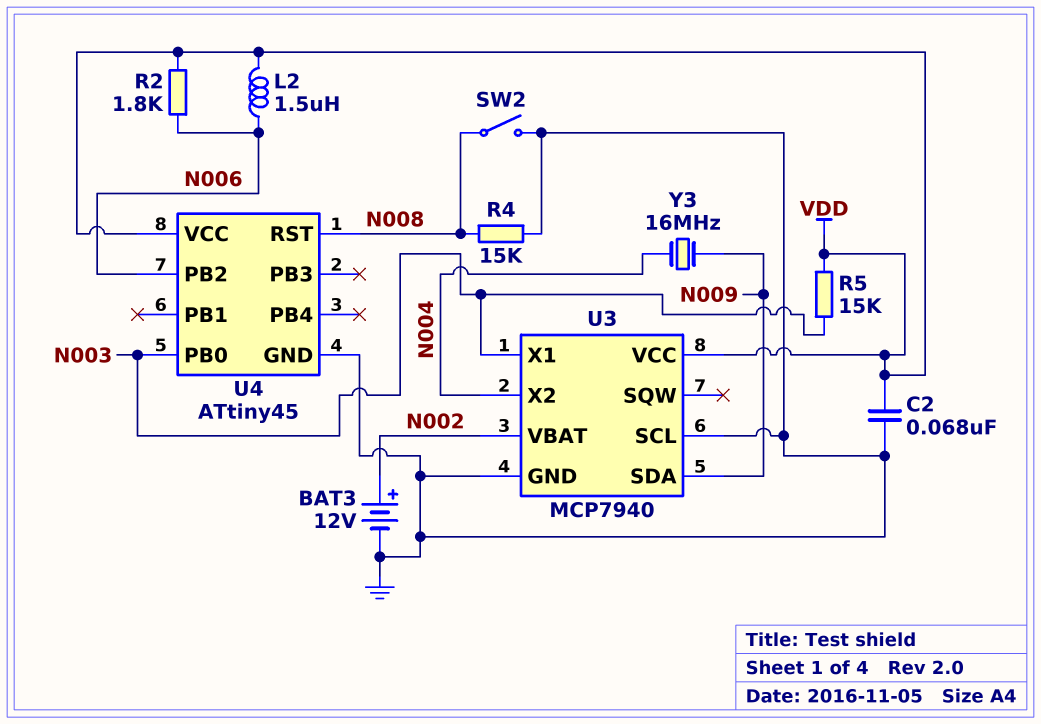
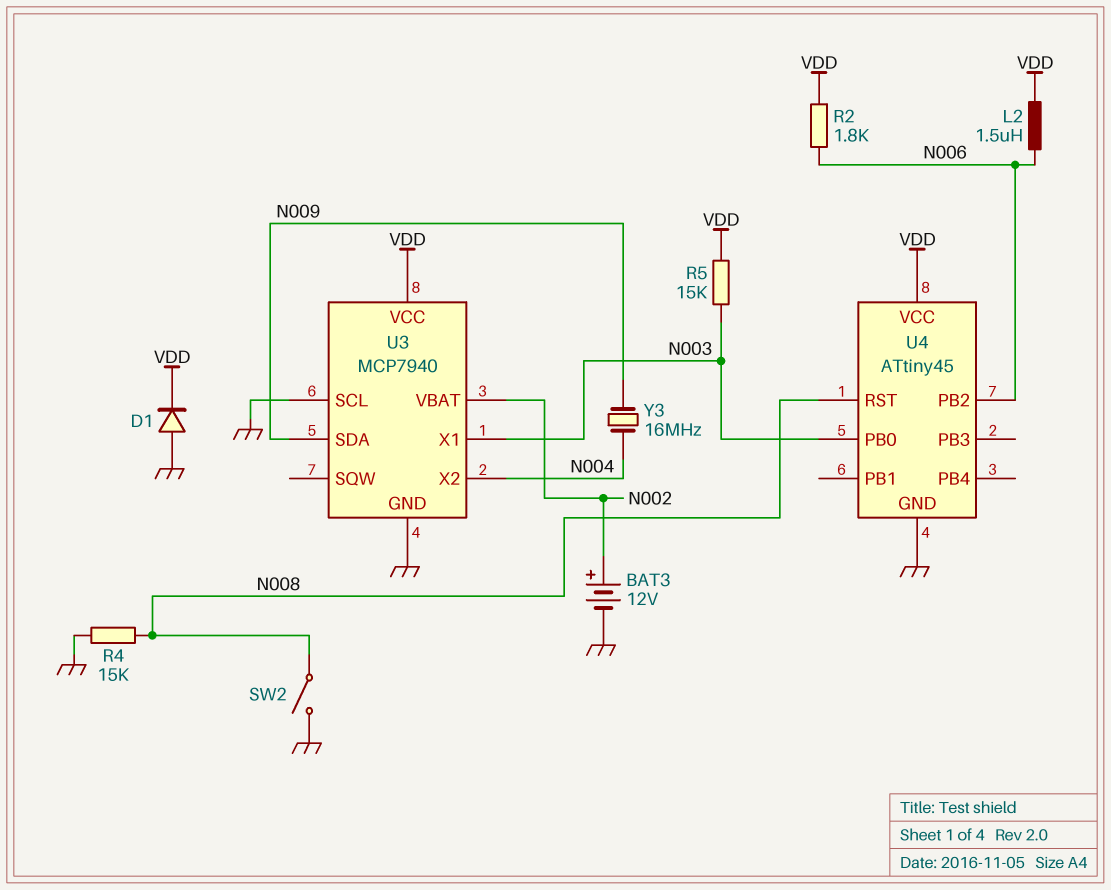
C2: 68nF (GND, VDD) -> none
D1: none -> diode (A GND, K VDD)

